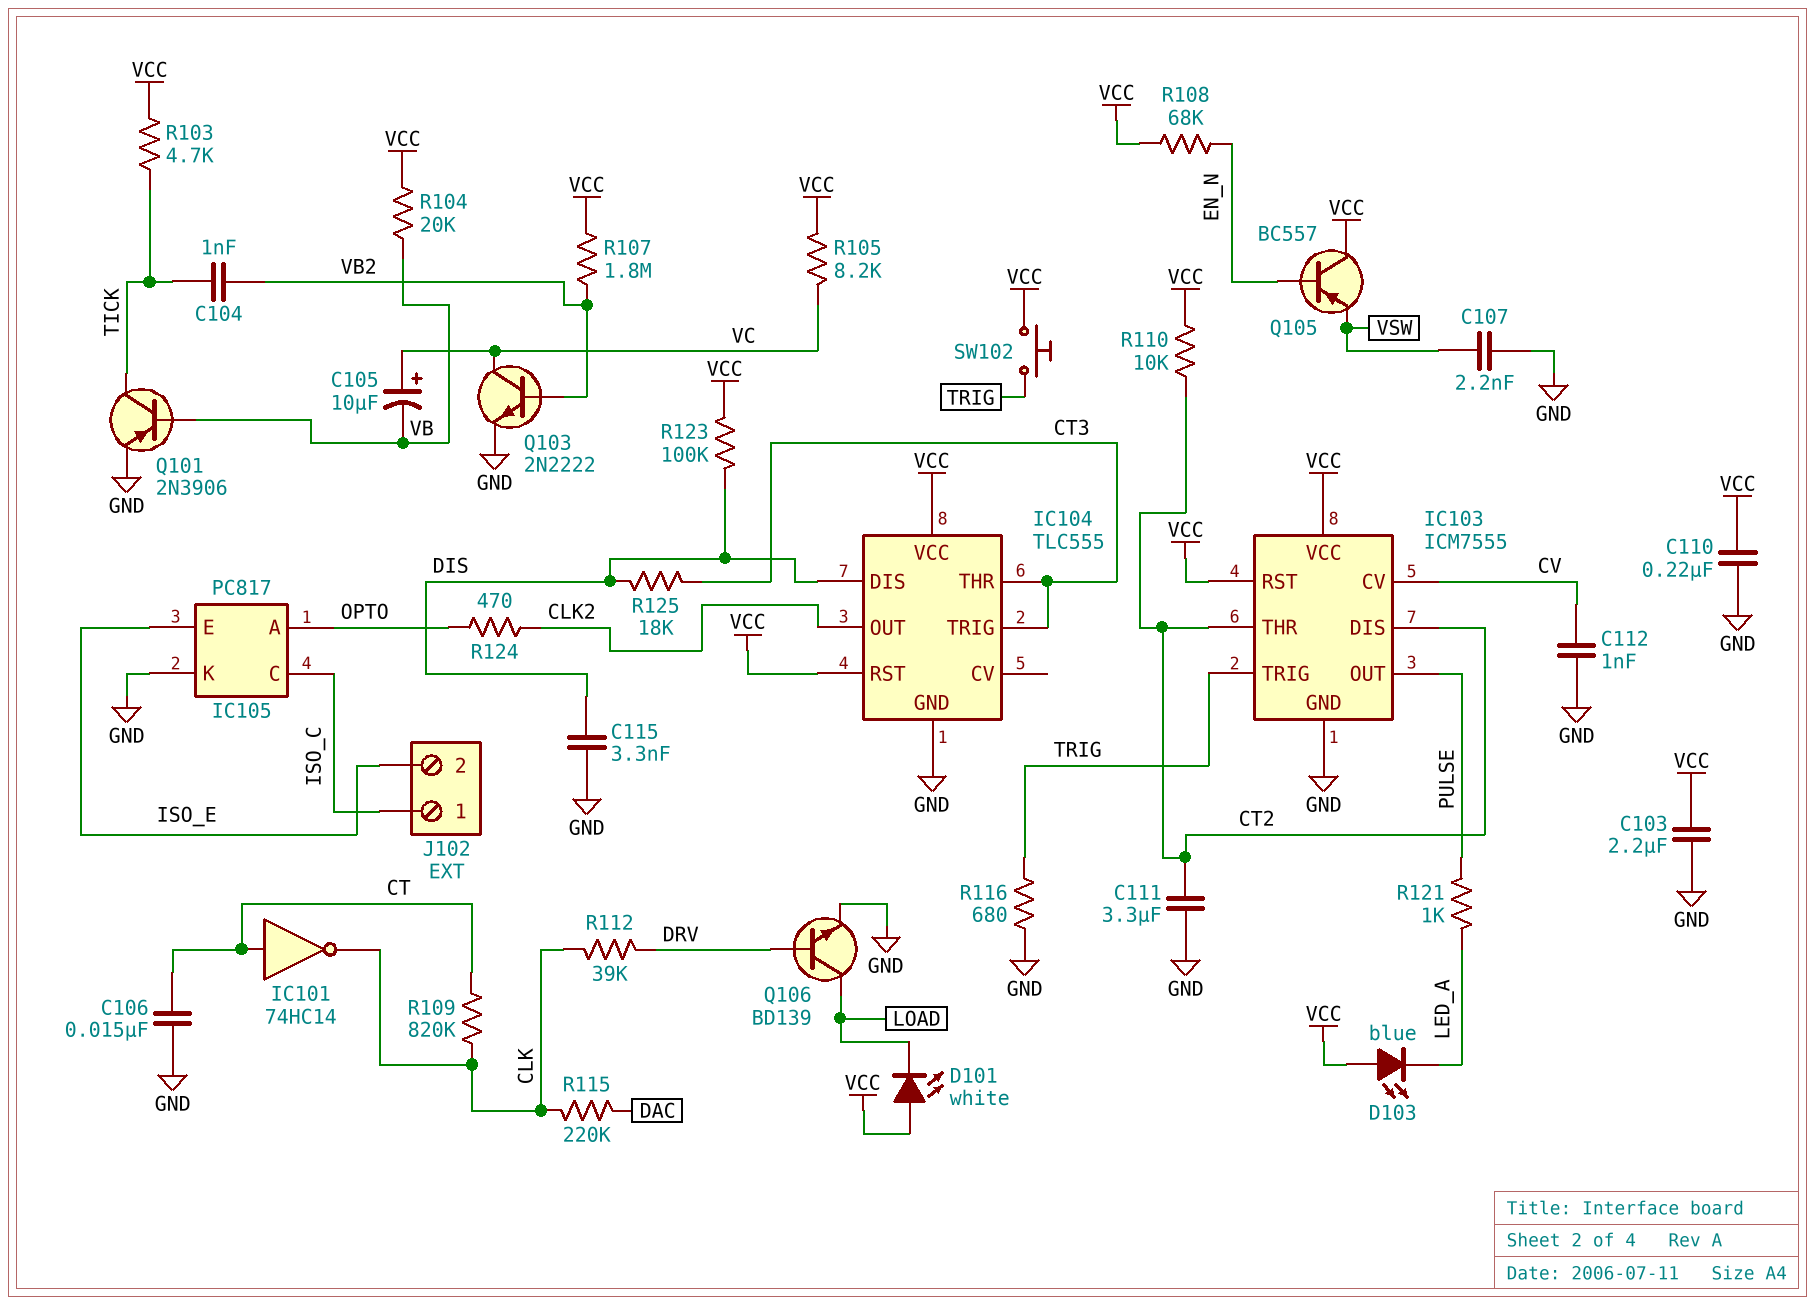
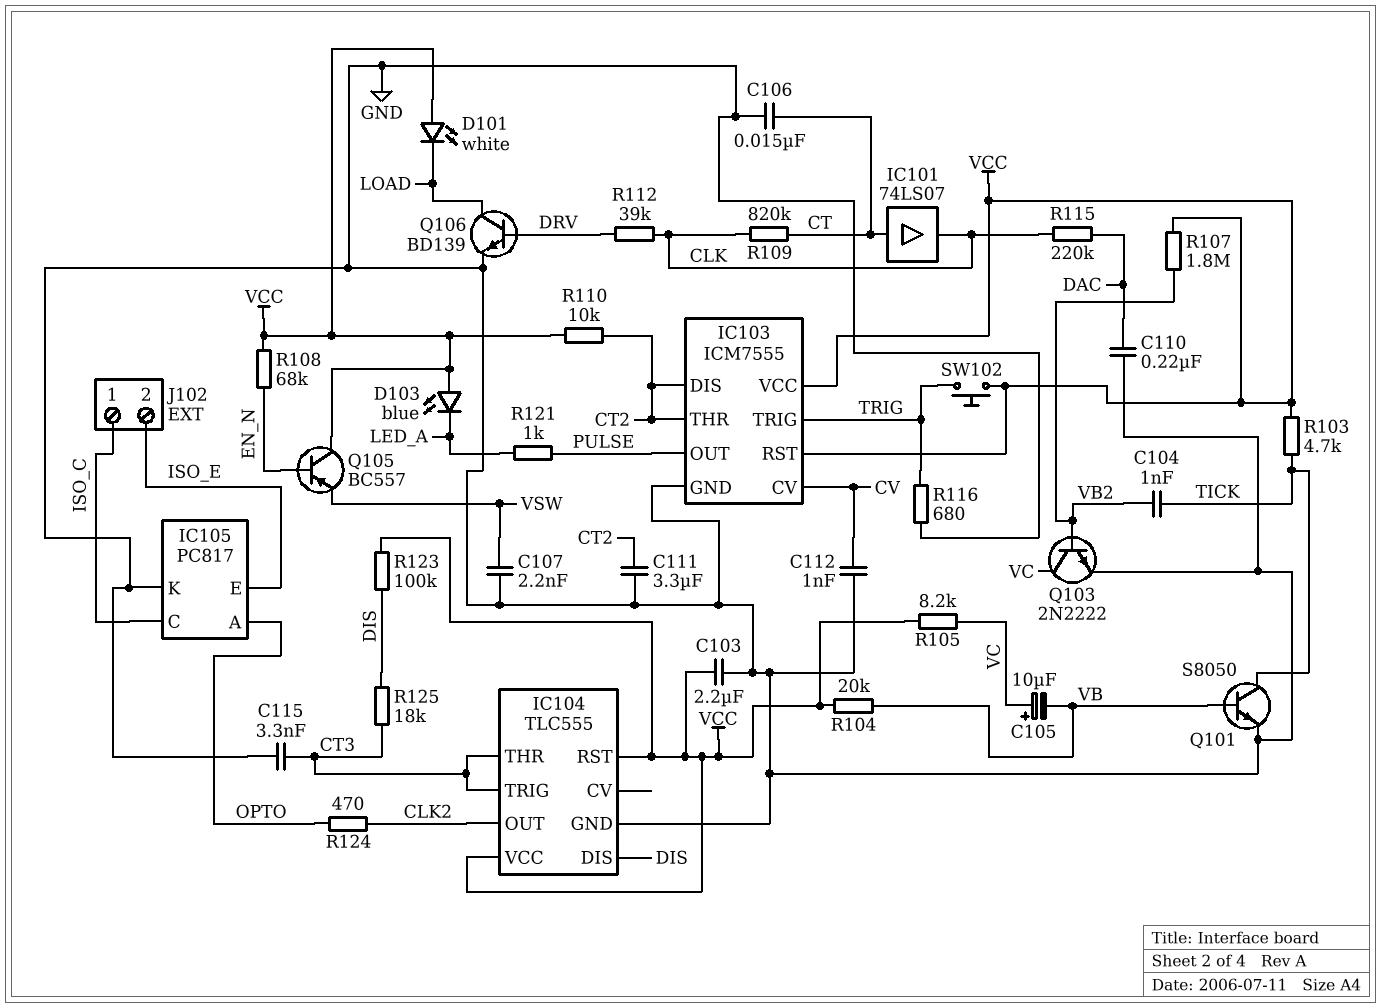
C110: 220nF (GND, VCC) -> 220nF (DAC, GND)
C115: 3.3nF (DIS, GND) -> 3.3nF (CT3, GND)
IC101: NOT 74HC14 (in CT, out CLK) -> buffer 74LS07 (in CT, out CLK)
Q101: PNP 2N3906 (B VB, C TICK, E GND) -> NPN S8050 (B VB, C TICK, E GND)

